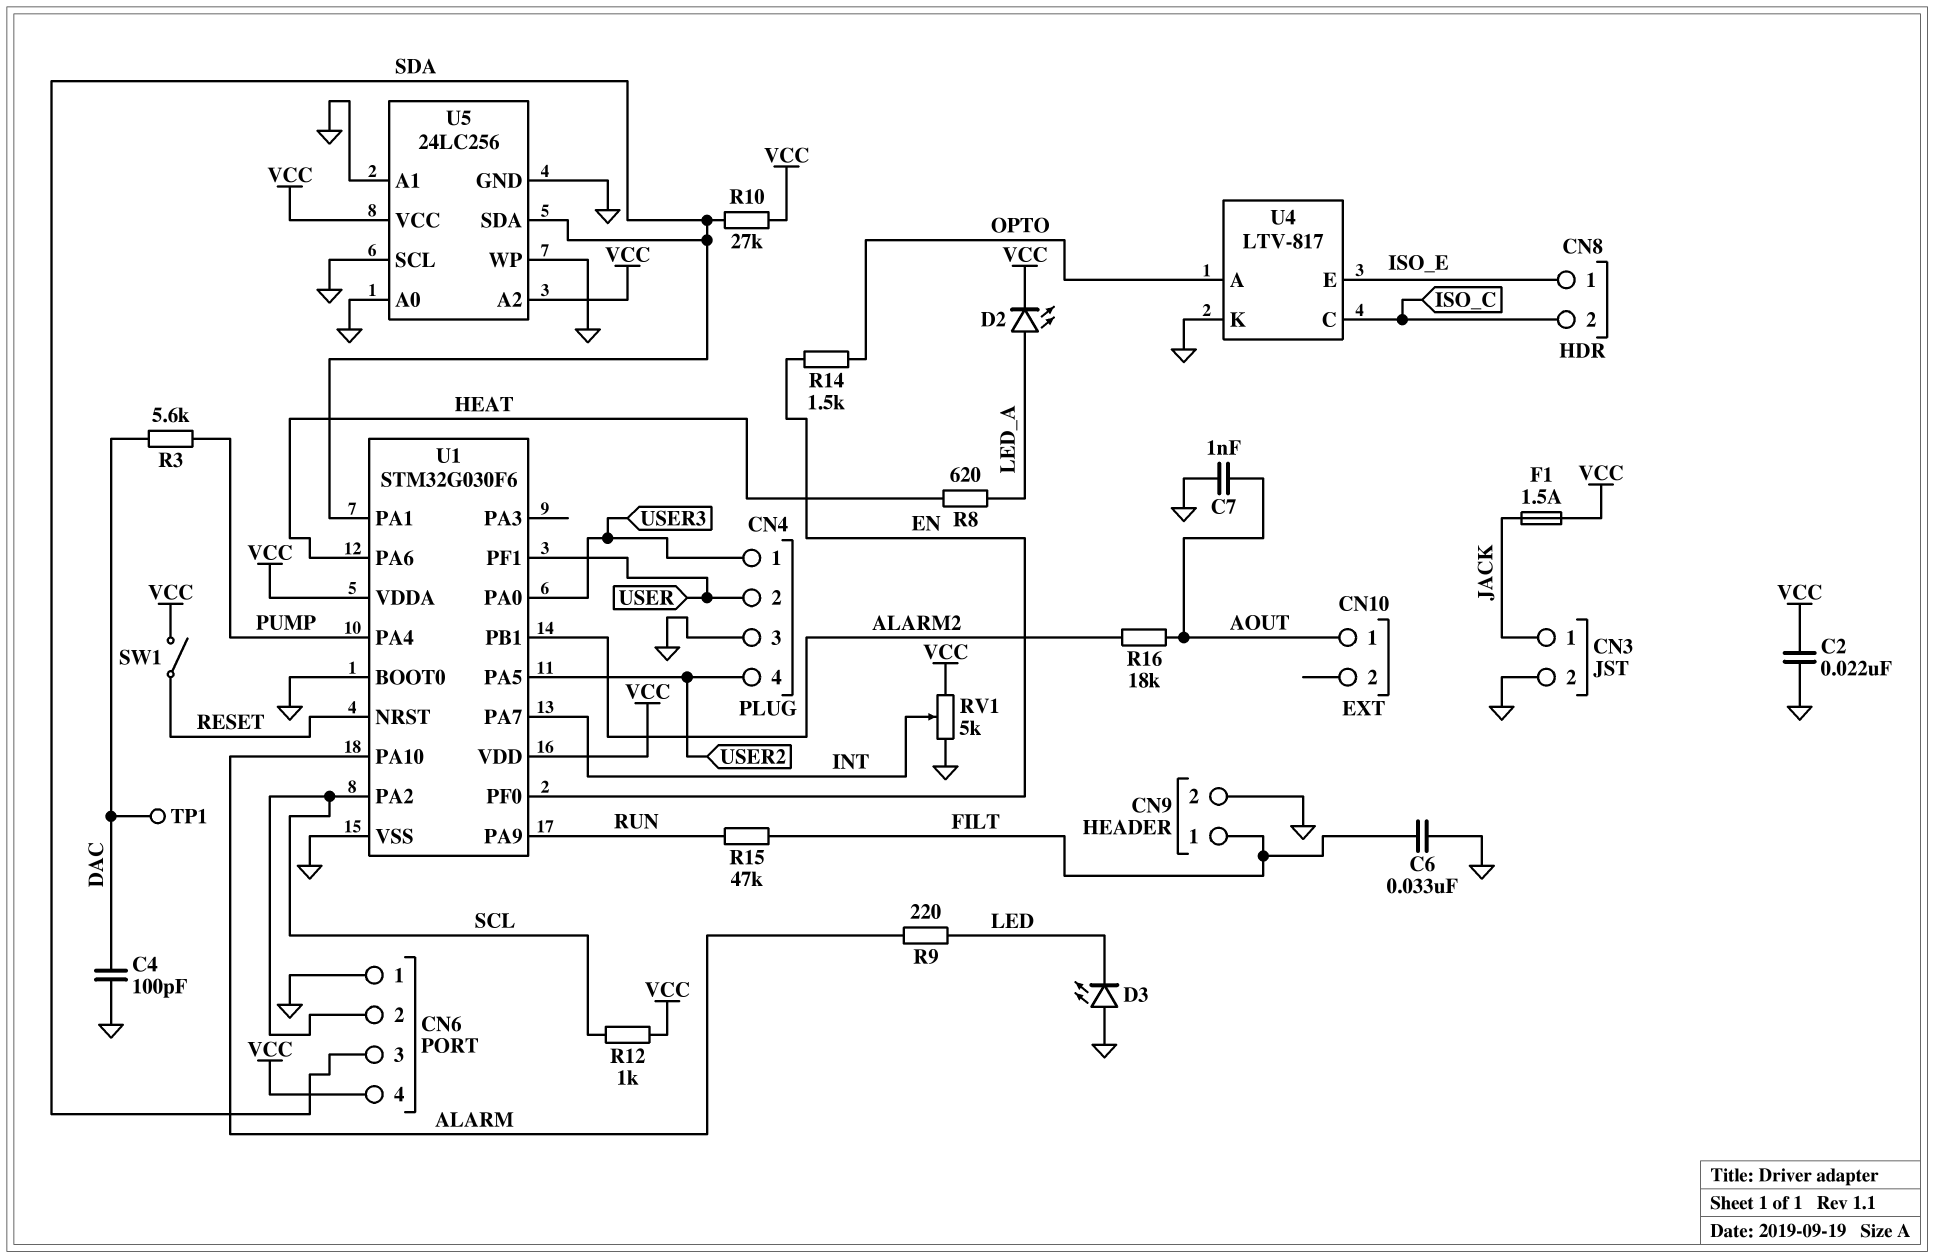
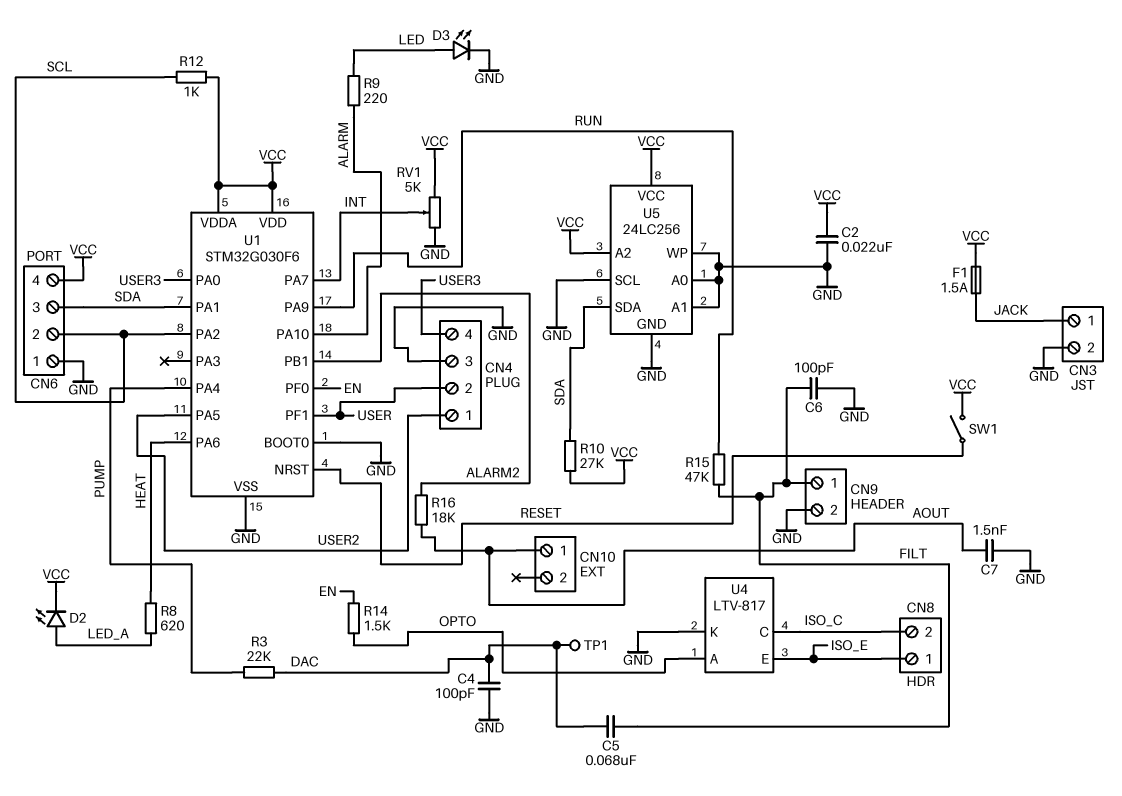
C5: none -> 68nF (DAC, FILT)
C6: 33nF (FILT, GND) -> 100pF (FILT, GND)
C7: 1nF (AOUT, GND) -> 1.5nF (AOUT, GND)
CN4 pin 1: USER3 -> USER2
CN4 pin 4: USER2 -> USER3
D3: LED (A GND, K LED) -> LED (A LED, K GND)
R3: 5.6k (DAC, PUMP) -> 22k (DAC, PUMP)

